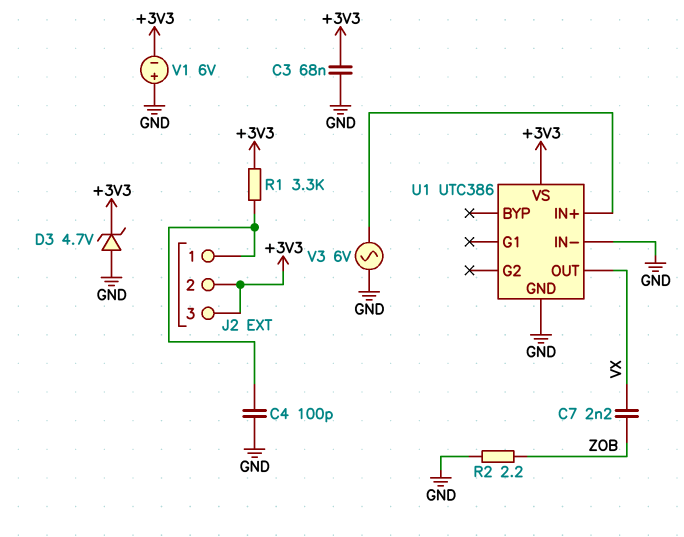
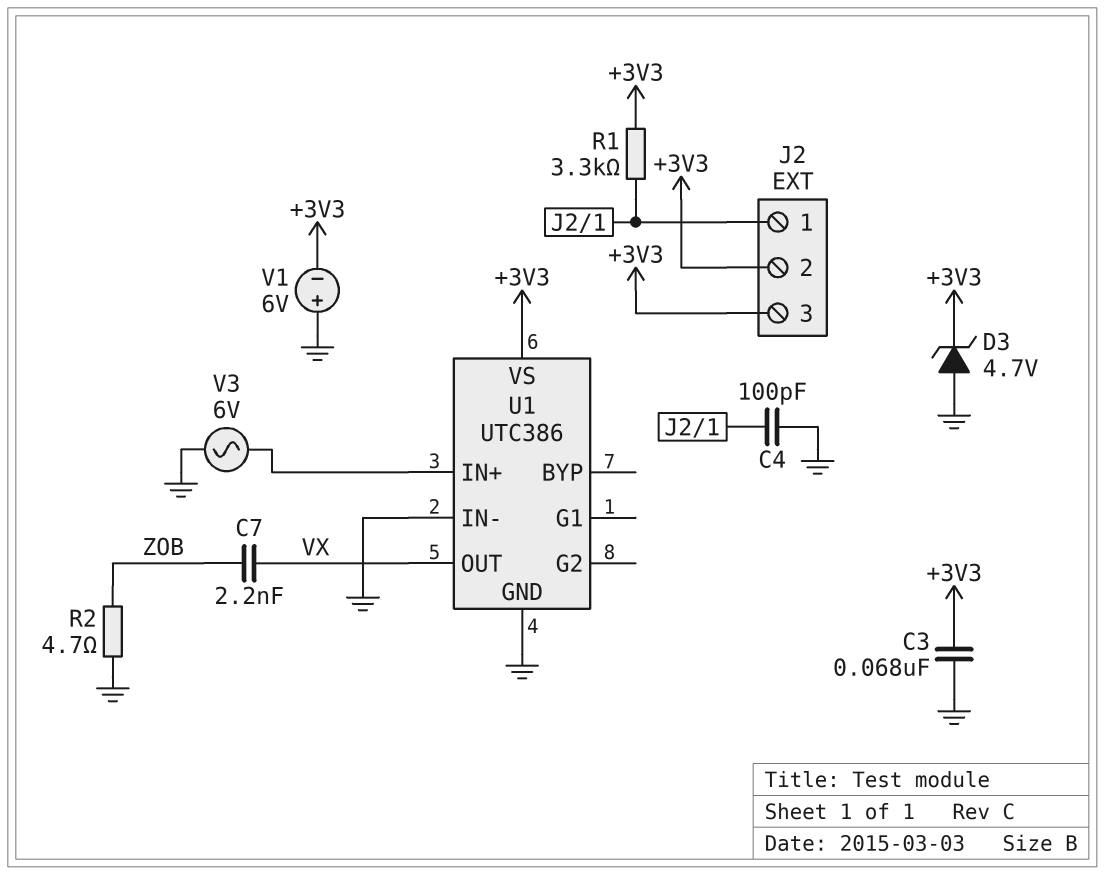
R2: 2.2 (GND, ZOB) -> 4.7 (GND, ZOB)

